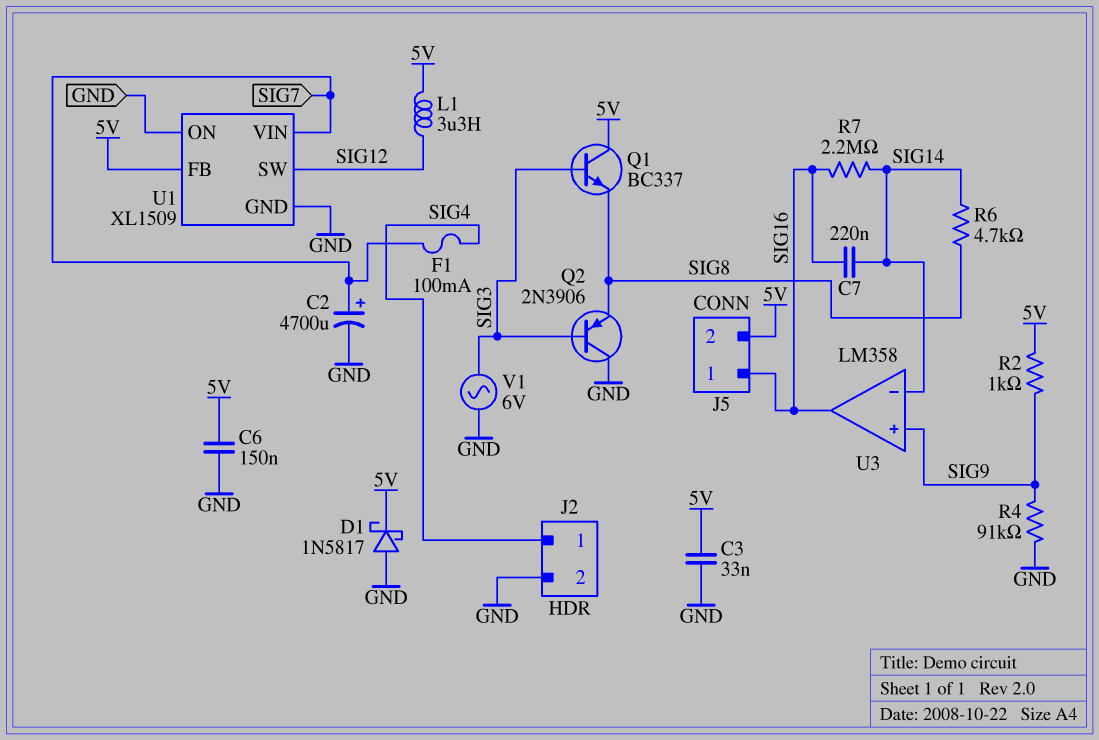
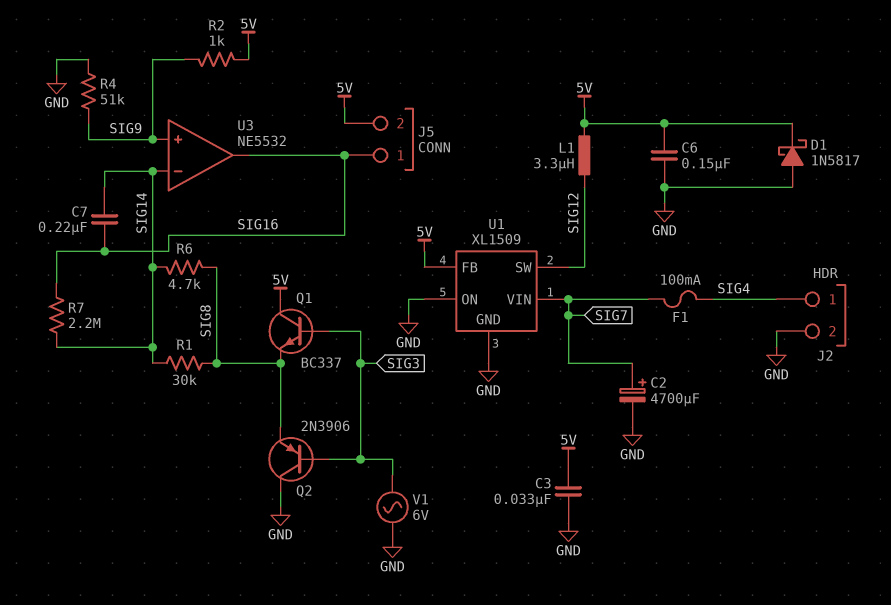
R1: none -> 30k (SIG8, SIG14)
R4: 91k (GND, SIG9) -> 51k (GND, SIG9)
U3: LM358 -> NE5532

